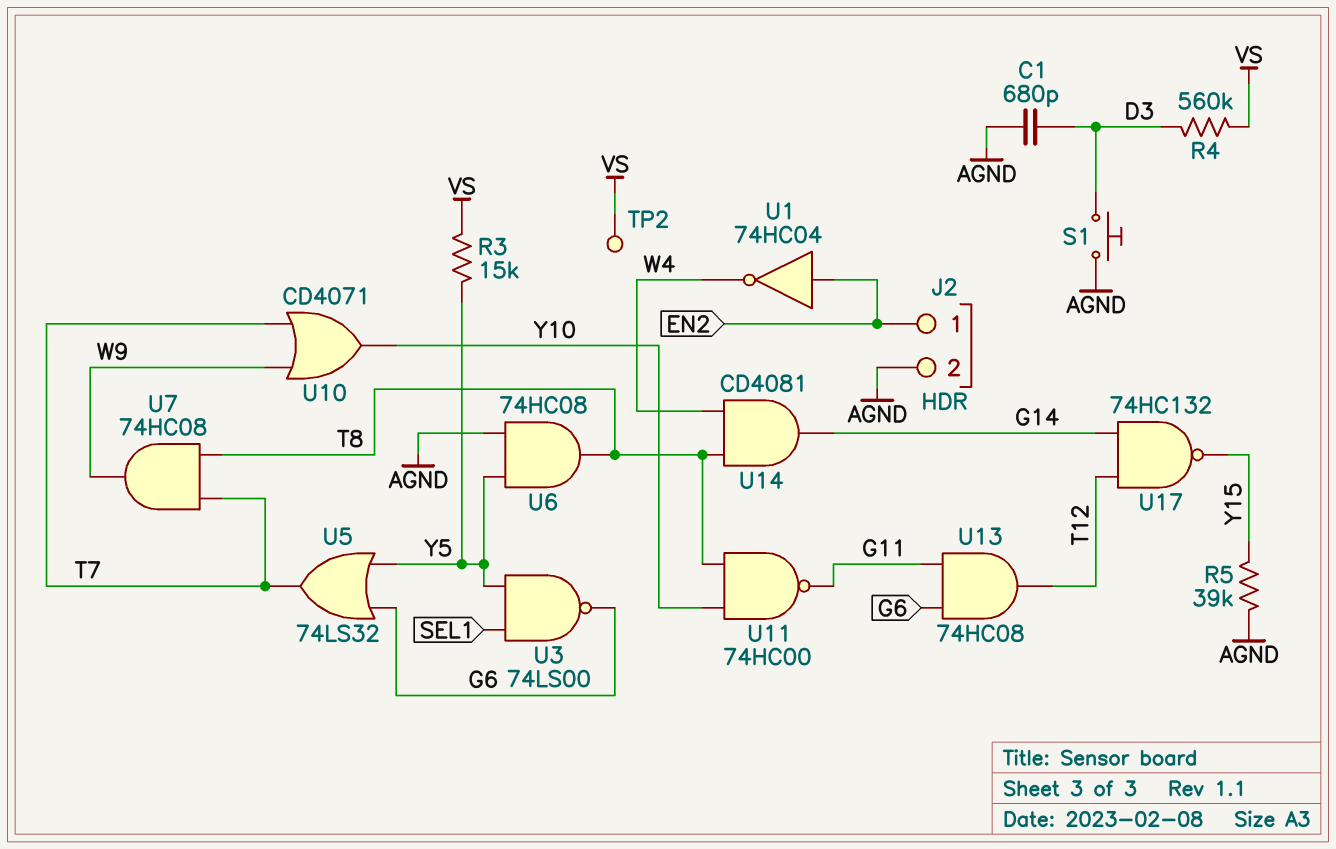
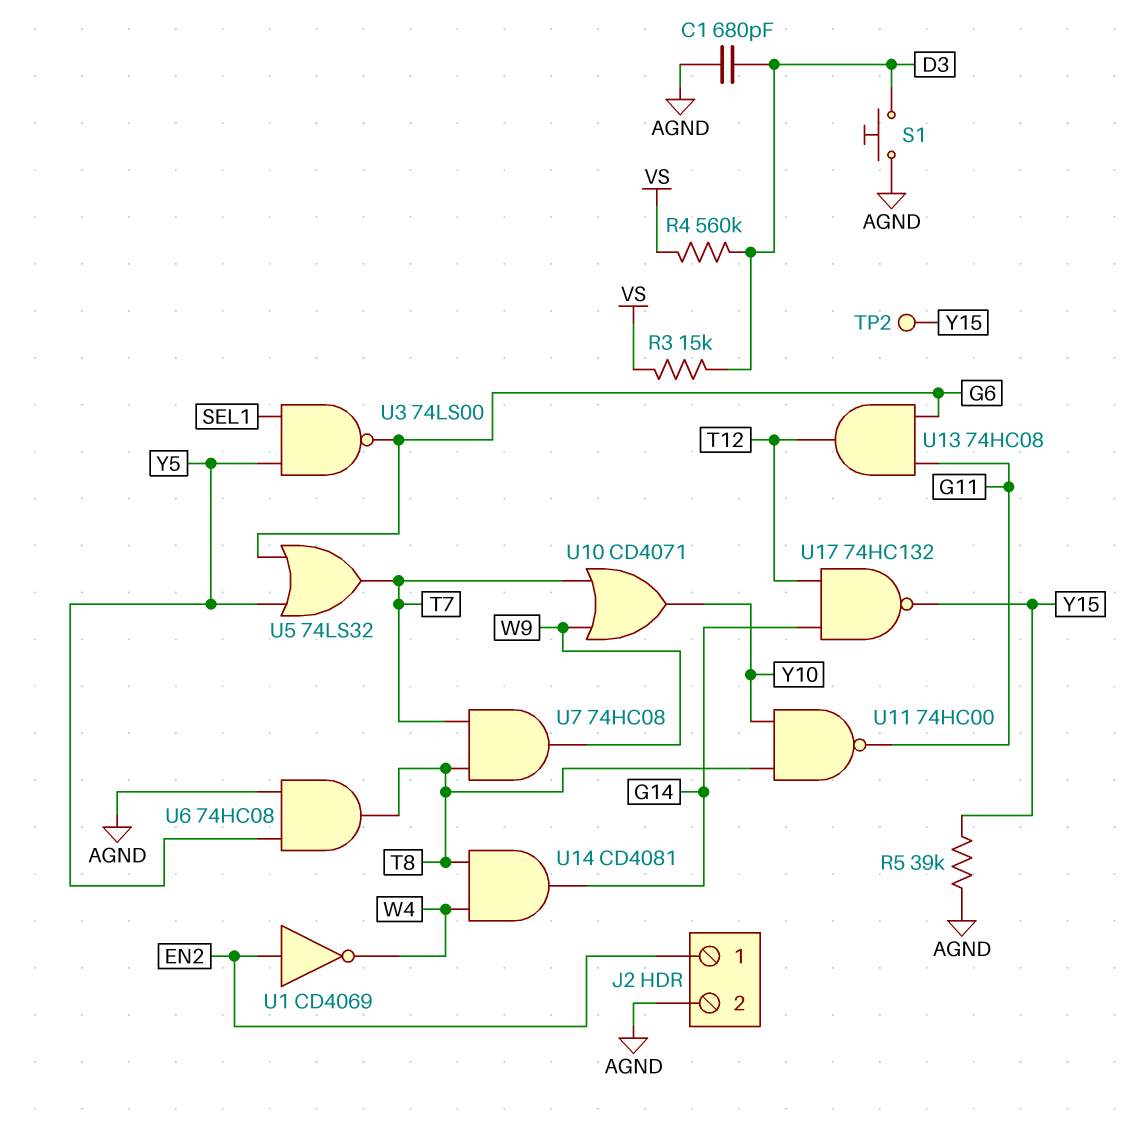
R3: 15k (VS, Y5) -> 15k (D3, VS)
TP2: test point (VS) -> test point (Y15)
U1: NOT 74HC04 (in EN2, out W4) -> NOT CD4069 (in EN2, out W4)

